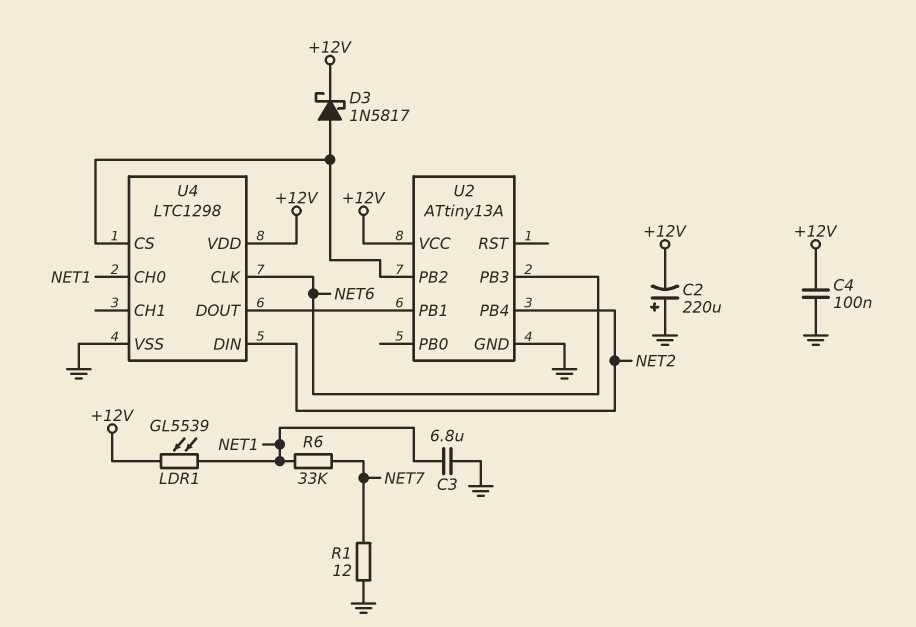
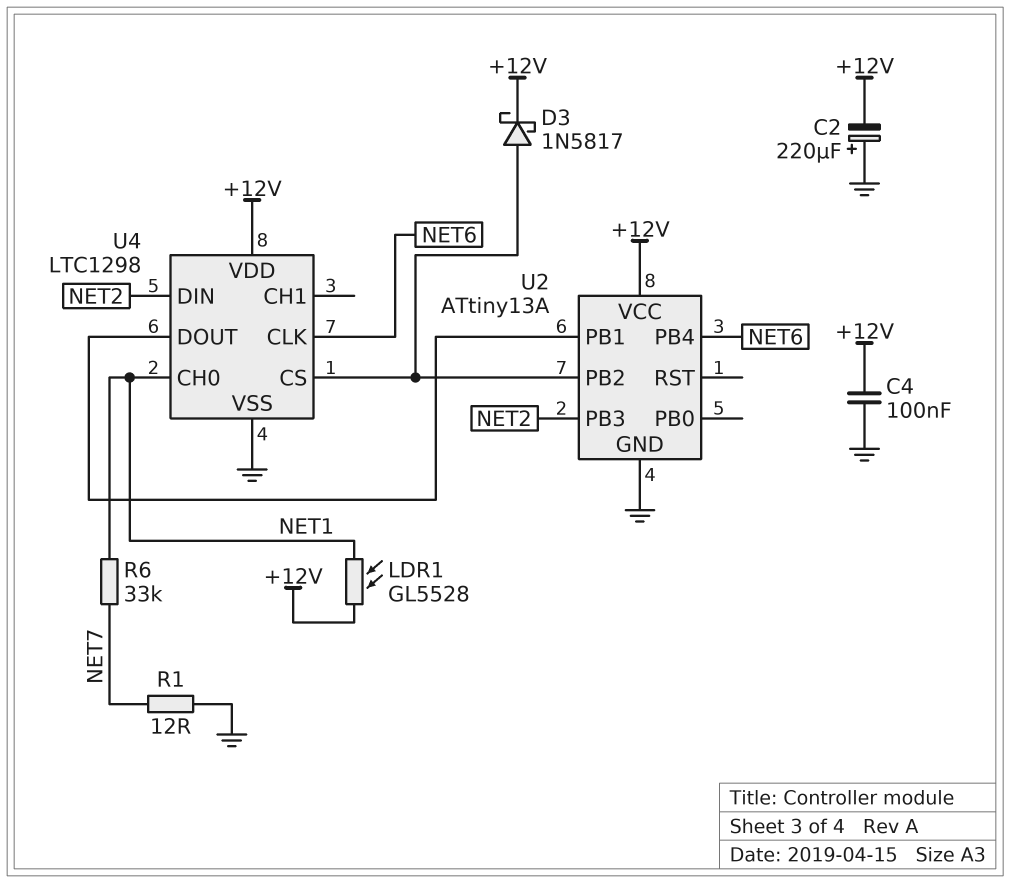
C3: 6.8uF (GND, NET1) -> none
LDR1: GL5539 (+12V, NET1) -> GL5528 (+12V, NET1)
U2 pin PB3: NET6 -> NET2
U2 pin PB4: NET2 -> NET6

